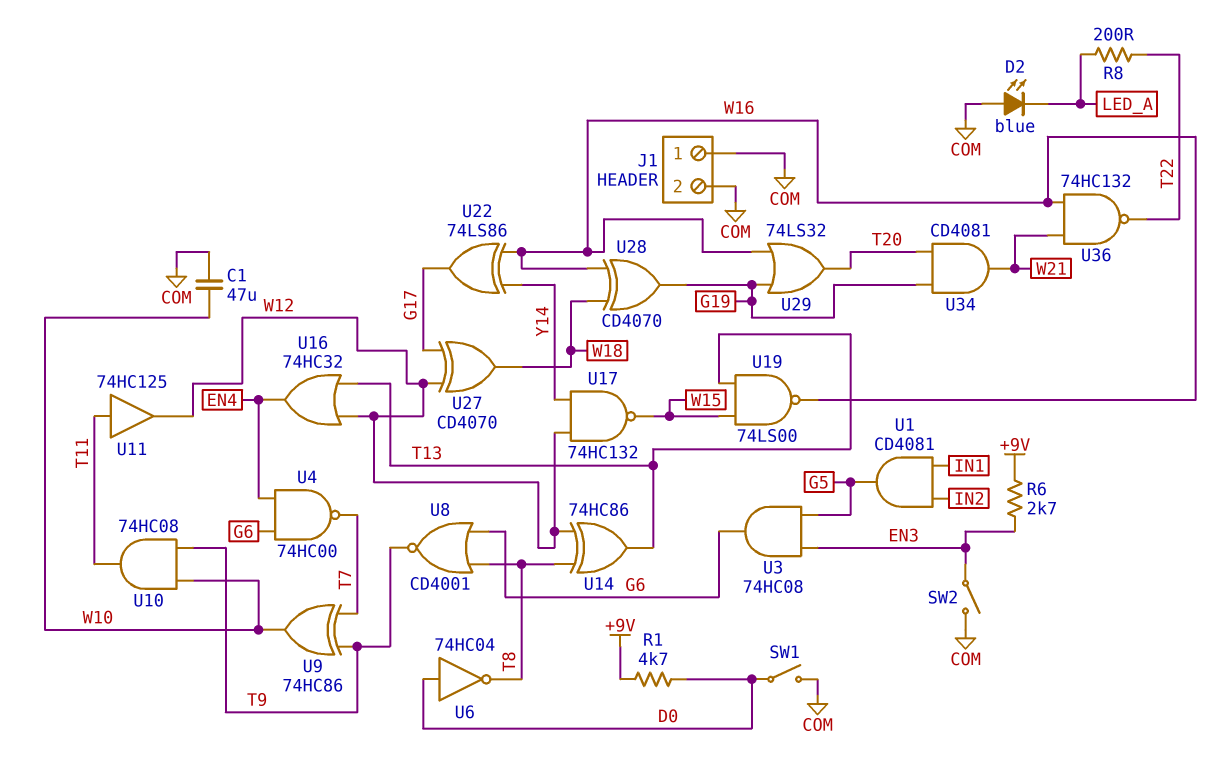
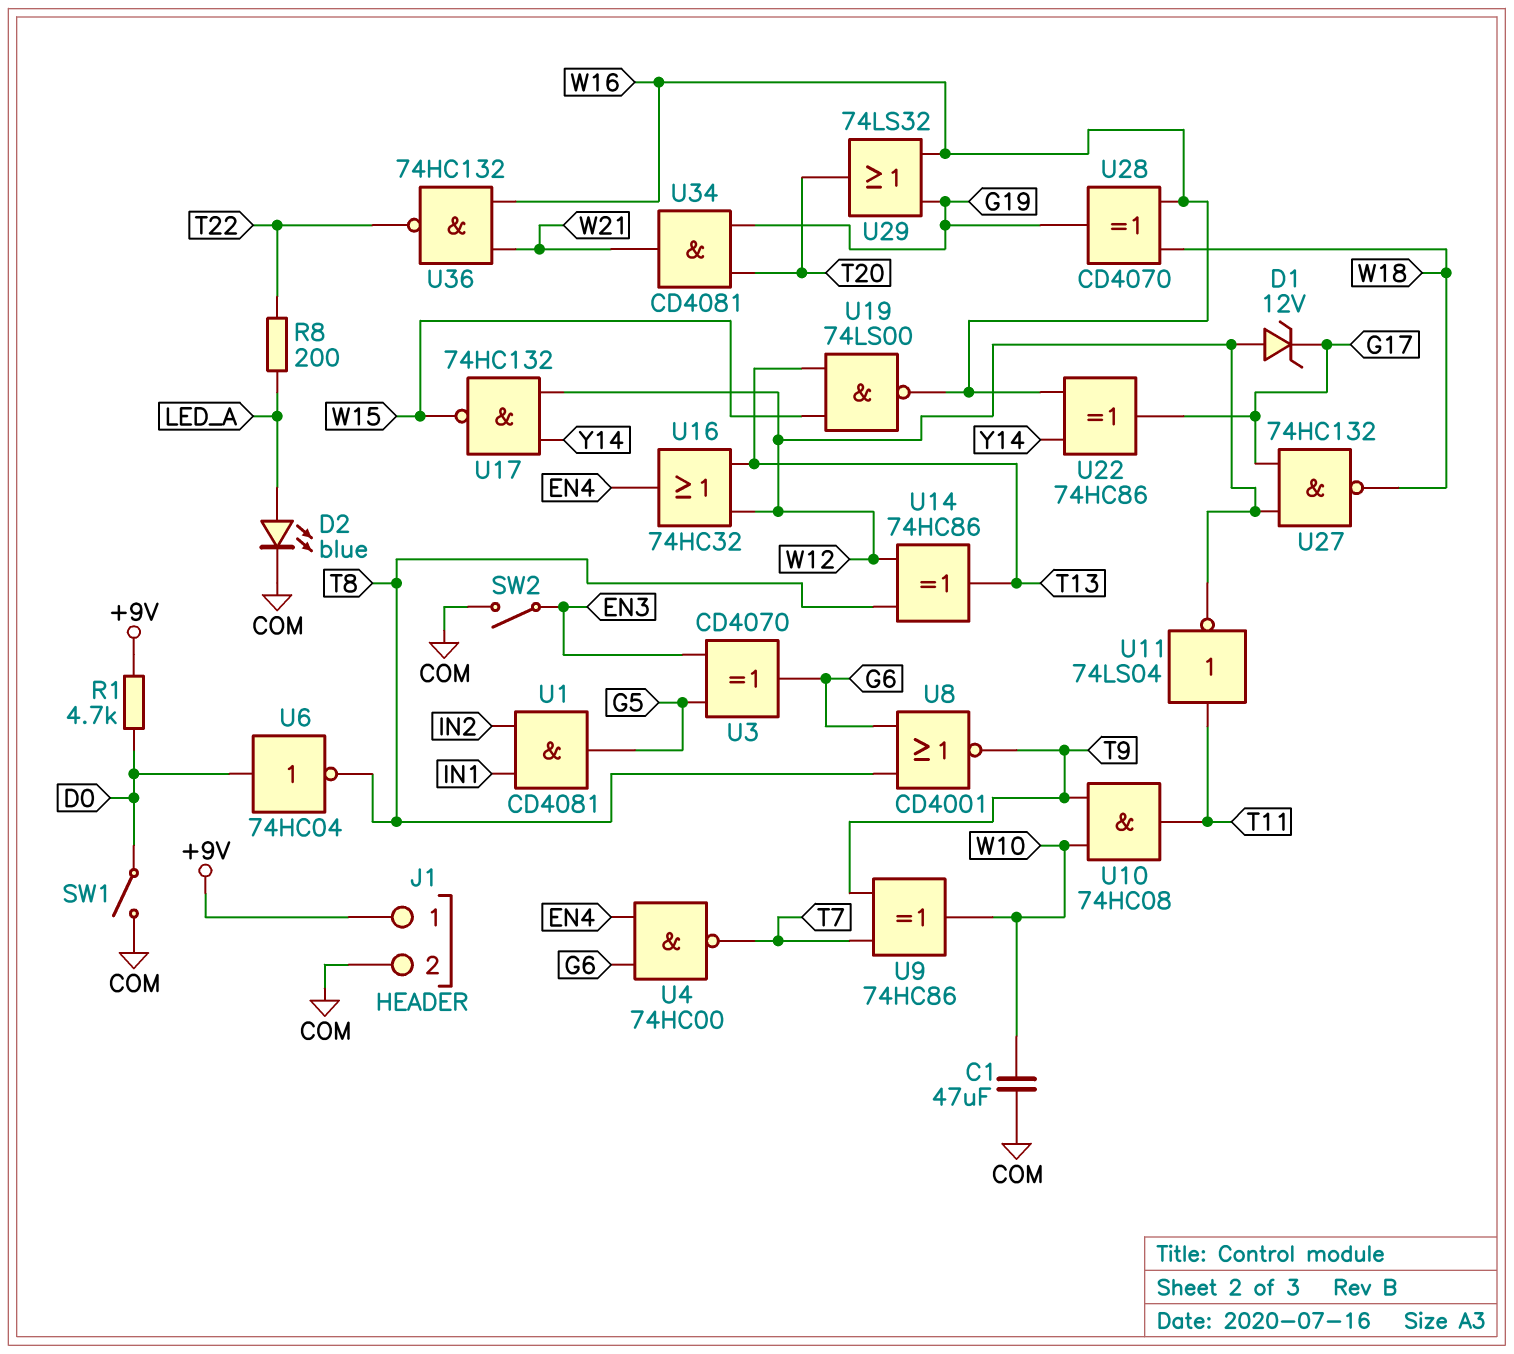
D1: none -> zener 12V (A W12, K G17)
D2: LED blue (A COM, K LED_A) -> LED blue (A LED_A, K COM)
J1 pin 1: COM -> +9V
R6: 2.7k (+9V, EN3) -> none
U3: AND 74HC08 (in EN3, in G5, out G6) -> XOR CD4070 (in EN3, in G5, out G6)
U11: buffer 74HC125 (in T11, out W12) -> NOT 74LS04 (in T11, out W12)
U22: XOR 74LS86 (in W16, in Y14, out G17) -> XOR 74HC86 (in W16, in Y14, out G17)
U27: XOR CD4070 (in G17, in W12, out W18) -> NAND 74HC132 (in G17, in W12, out W18)

